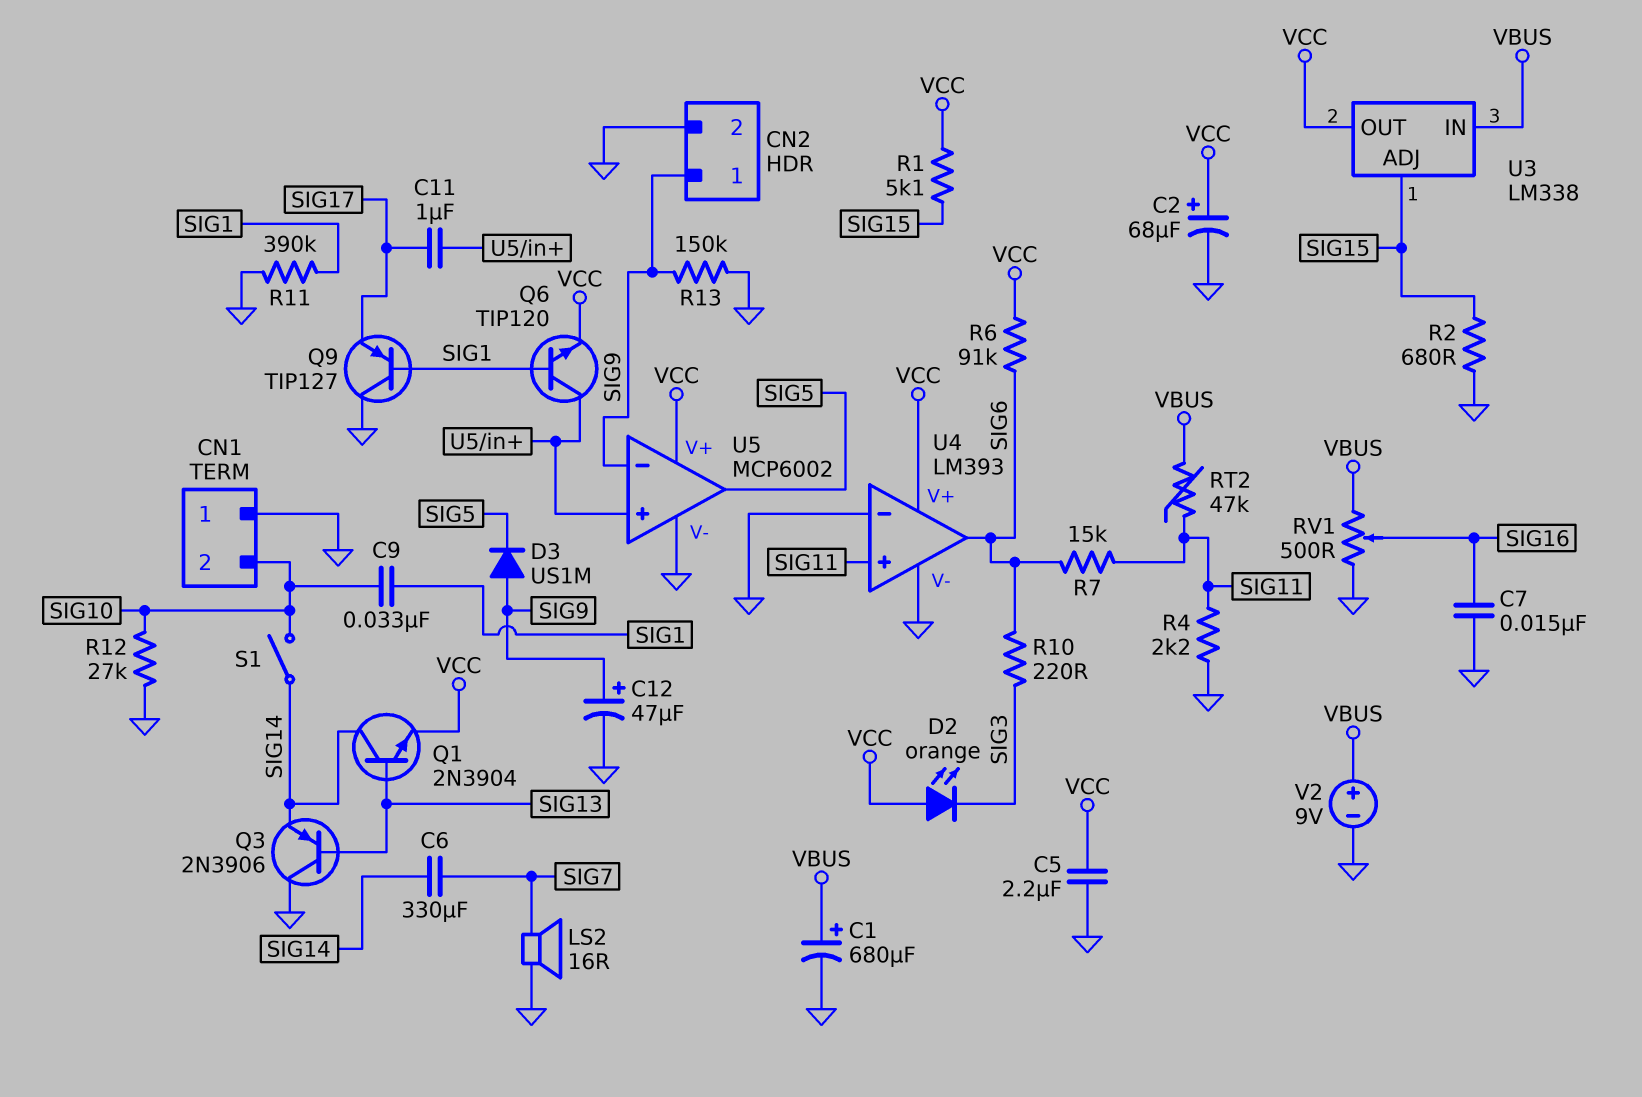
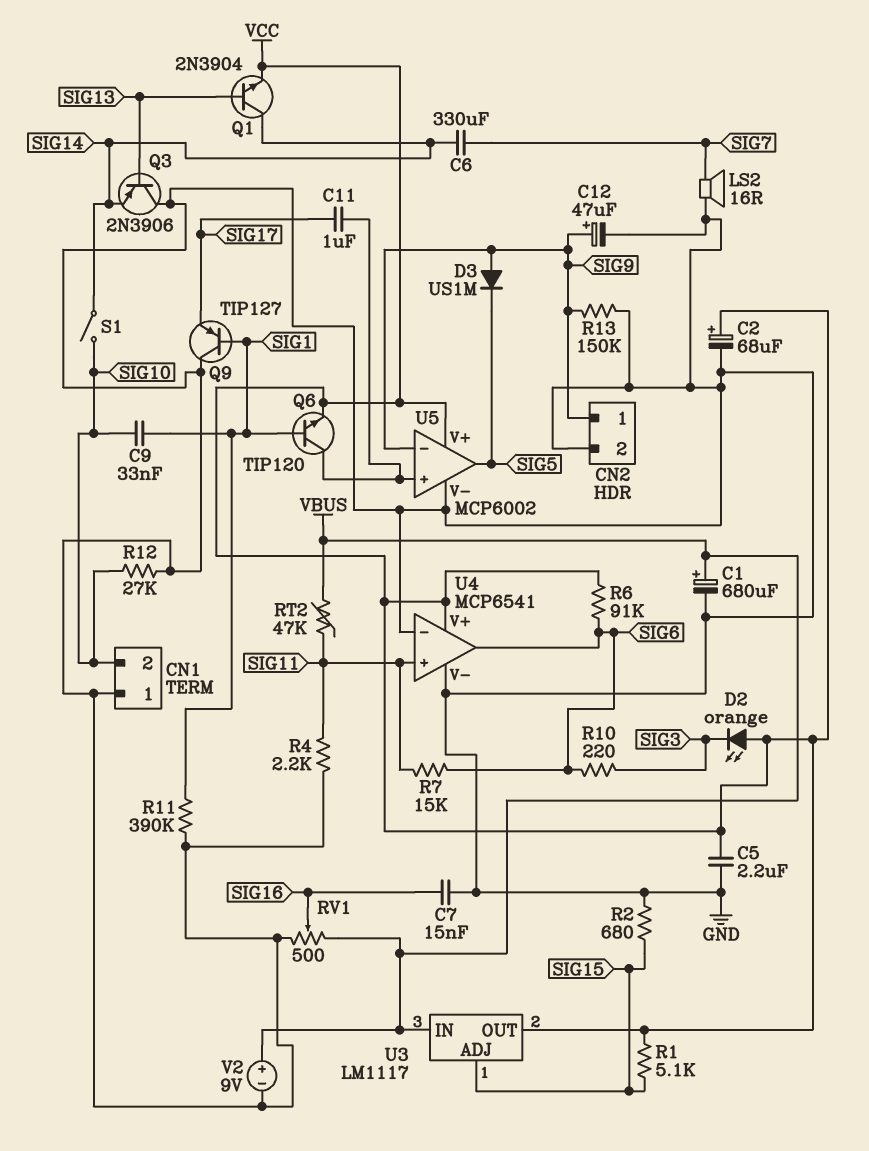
U3: LM338 -> LM1117
U4: LM393 -> MCP6541

